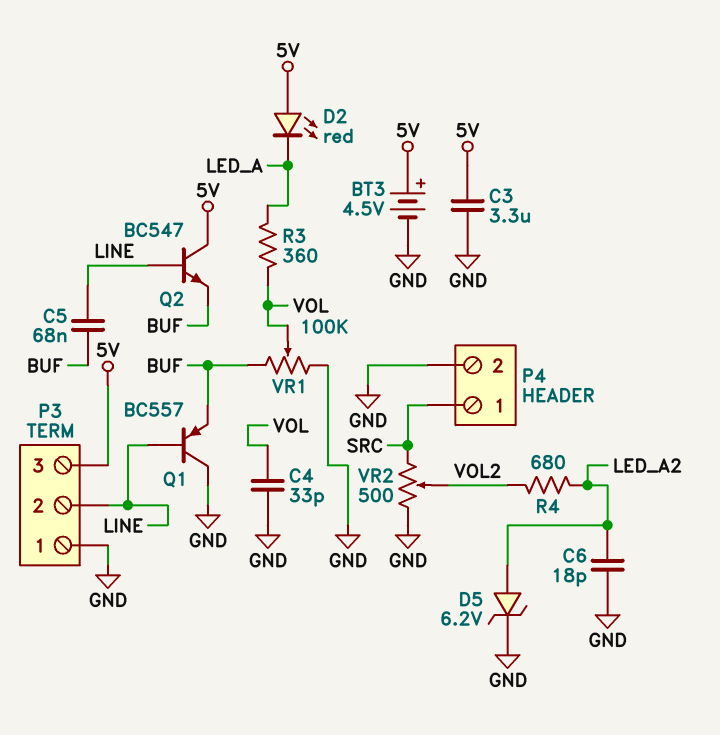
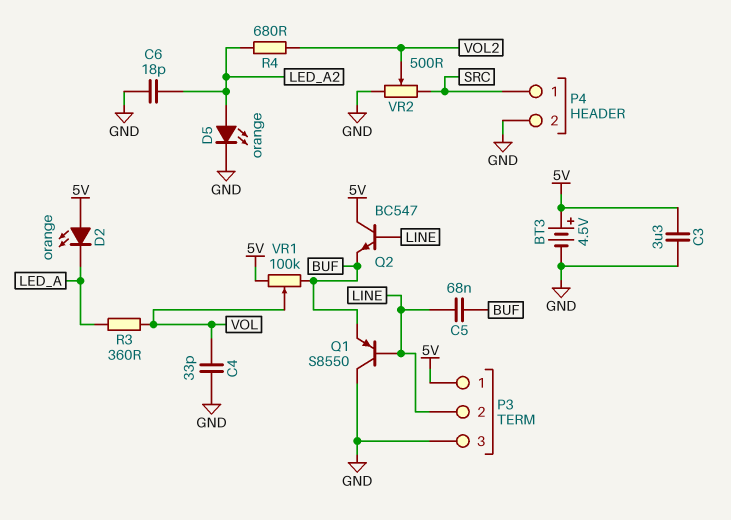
D2: LED red (A 5V, K LED_A) -> LED orange (A 5V, K LED_A)
D5: zener 6.2V (A LED_A2, K GND) -> LED orange (A LED_A2, K GND)
P3 pin 1: GND -> 5V
P3 pin 3: 5V -> GND
Q1: PNP BC557 (B LINE, C GND, E BUF) -> PNP S8550 (B LINE, C GND, E BUF)
VR1: 100k (BUF, GND, wiper VOL) -> 100k (5V, BUF, wiper VOL)

